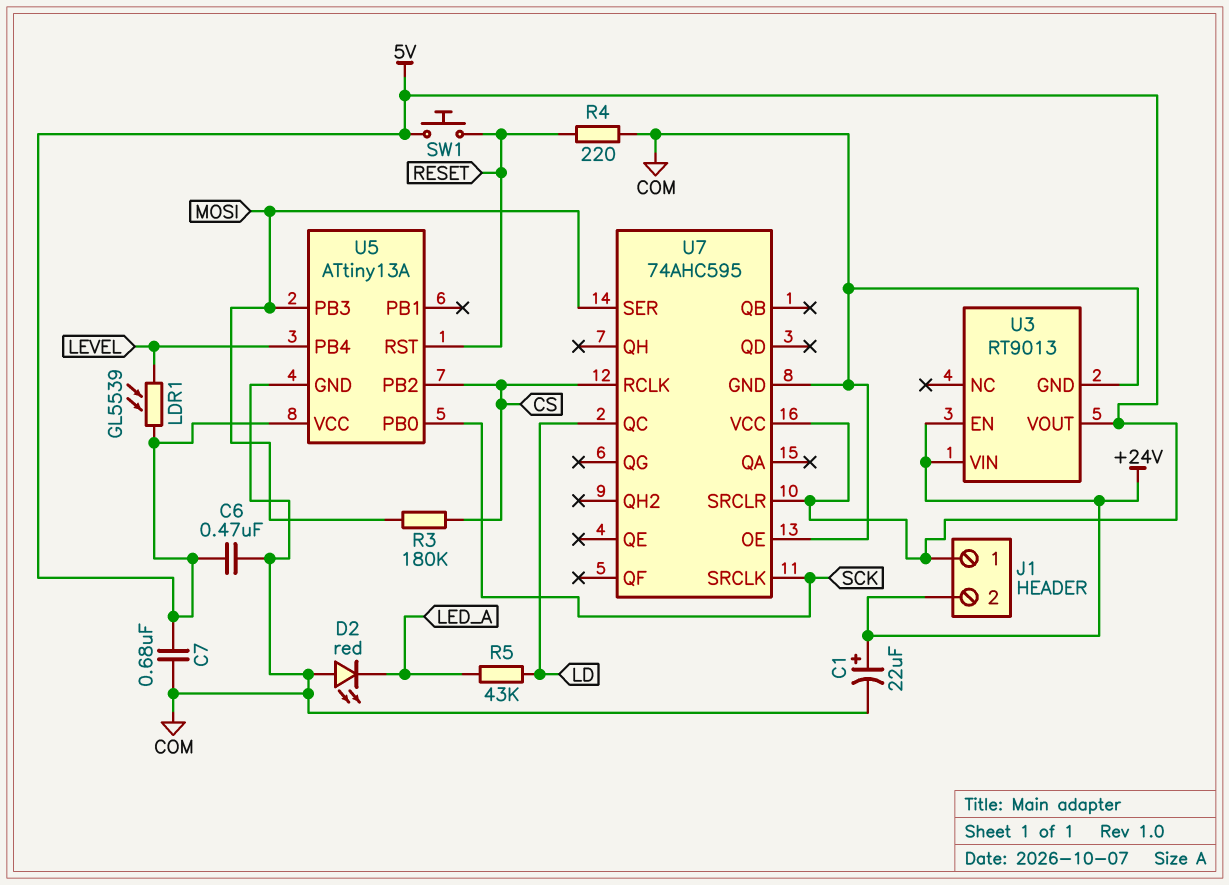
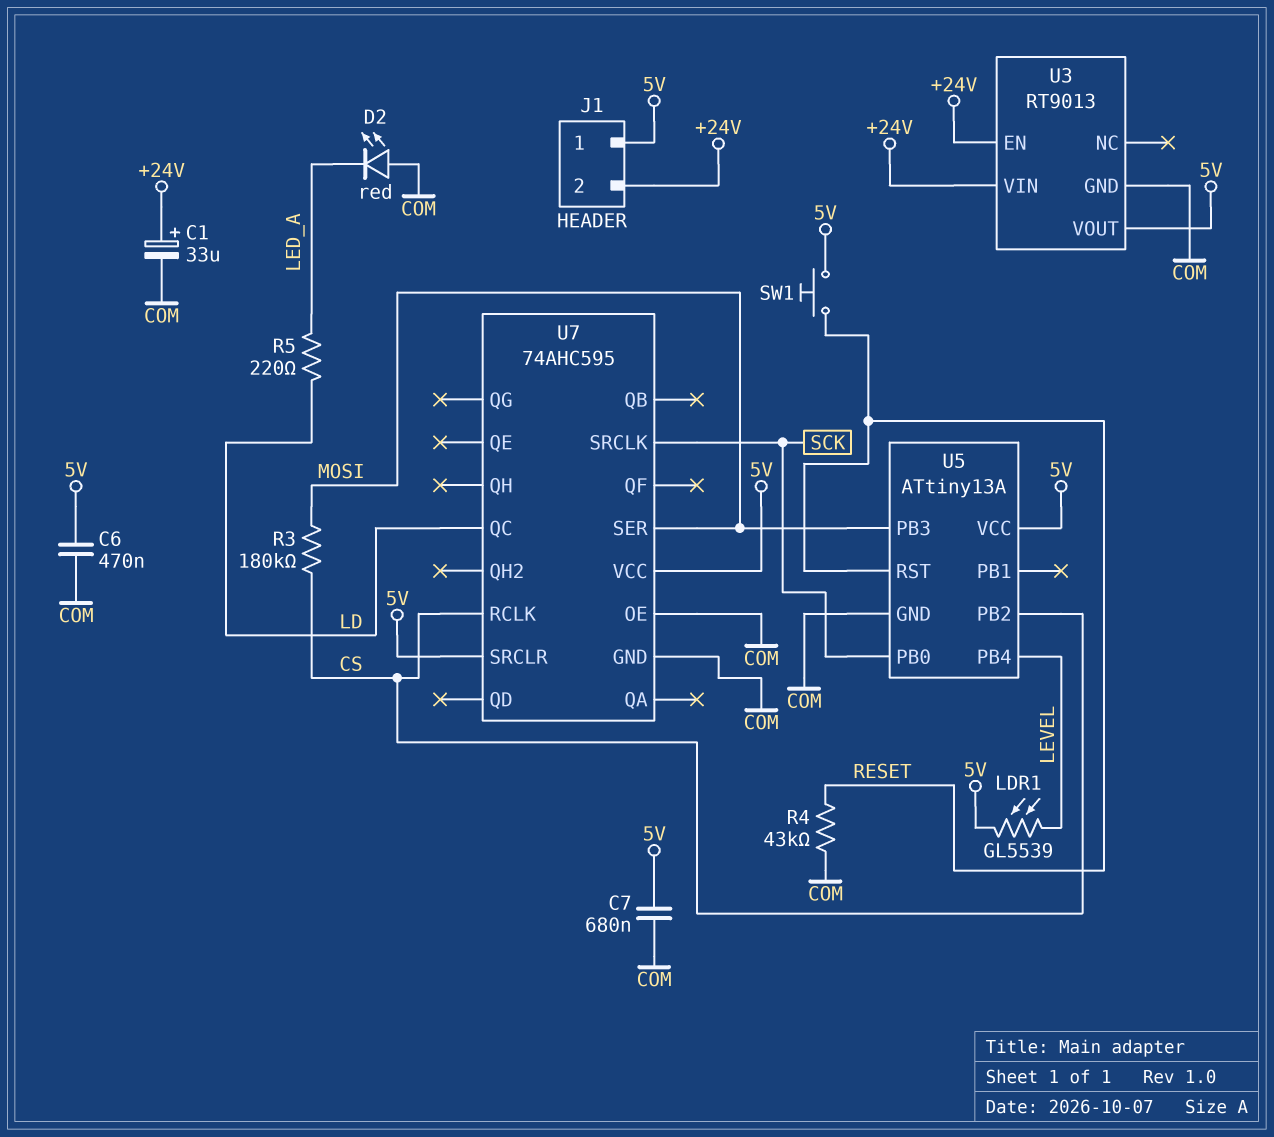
C1: 22uF (plus +24V, minus COM) -> 33uF (plus +24V, minus COM)
R4: 220 (COM, RESET) -> 43k (COM, RESET)
R5: 43k (LD, LED_A) -> 220 (LD, LED_A)

